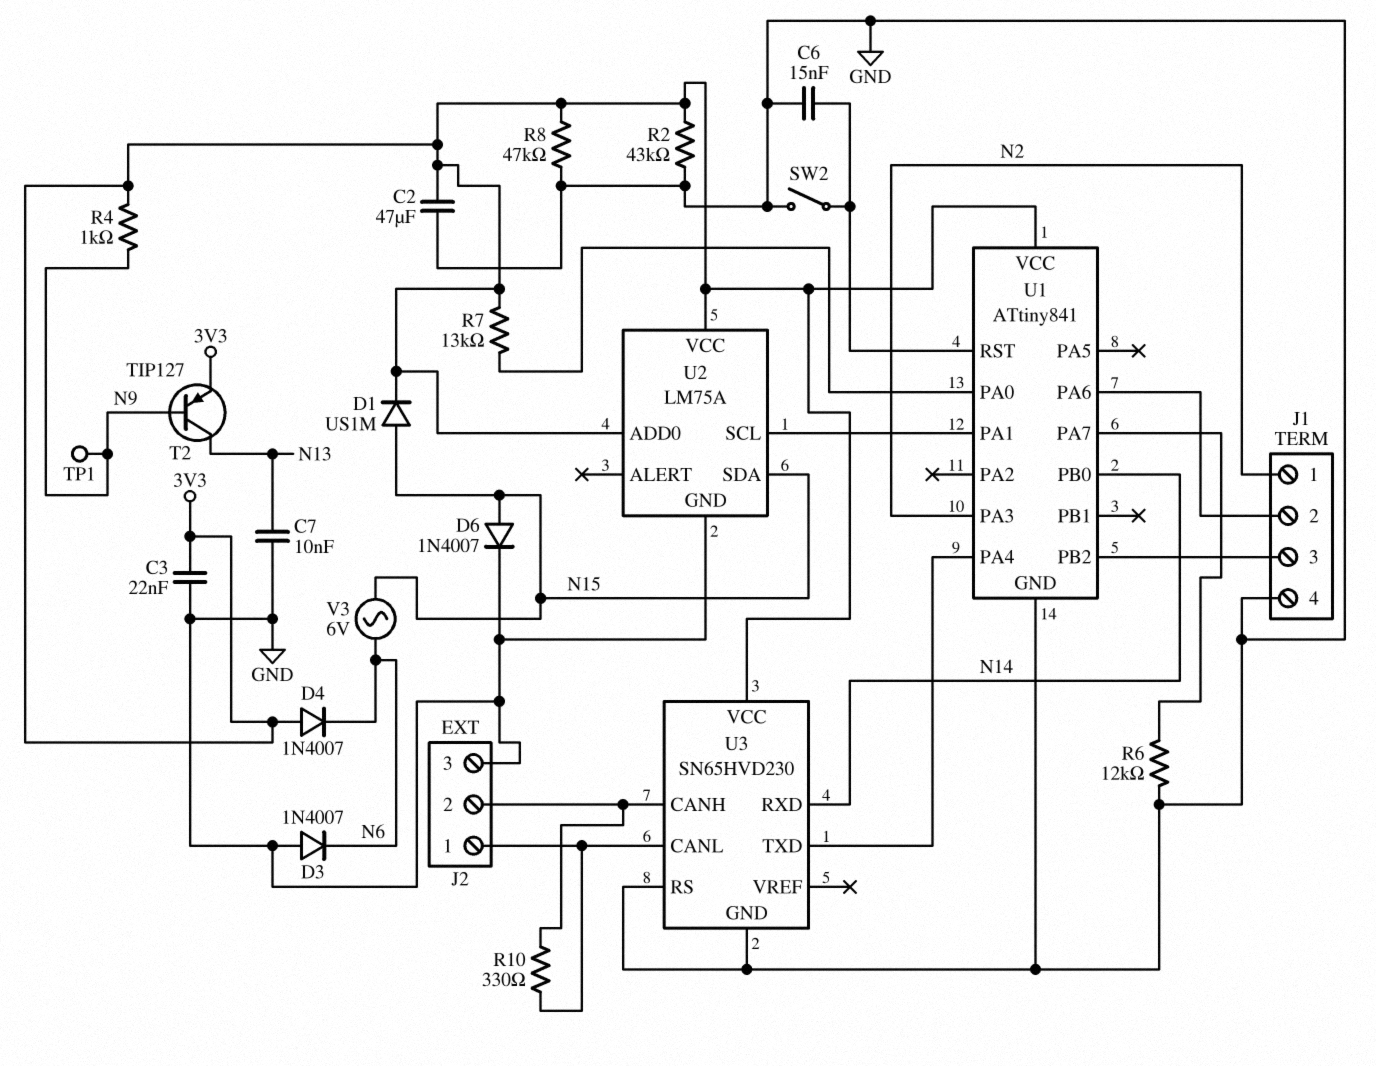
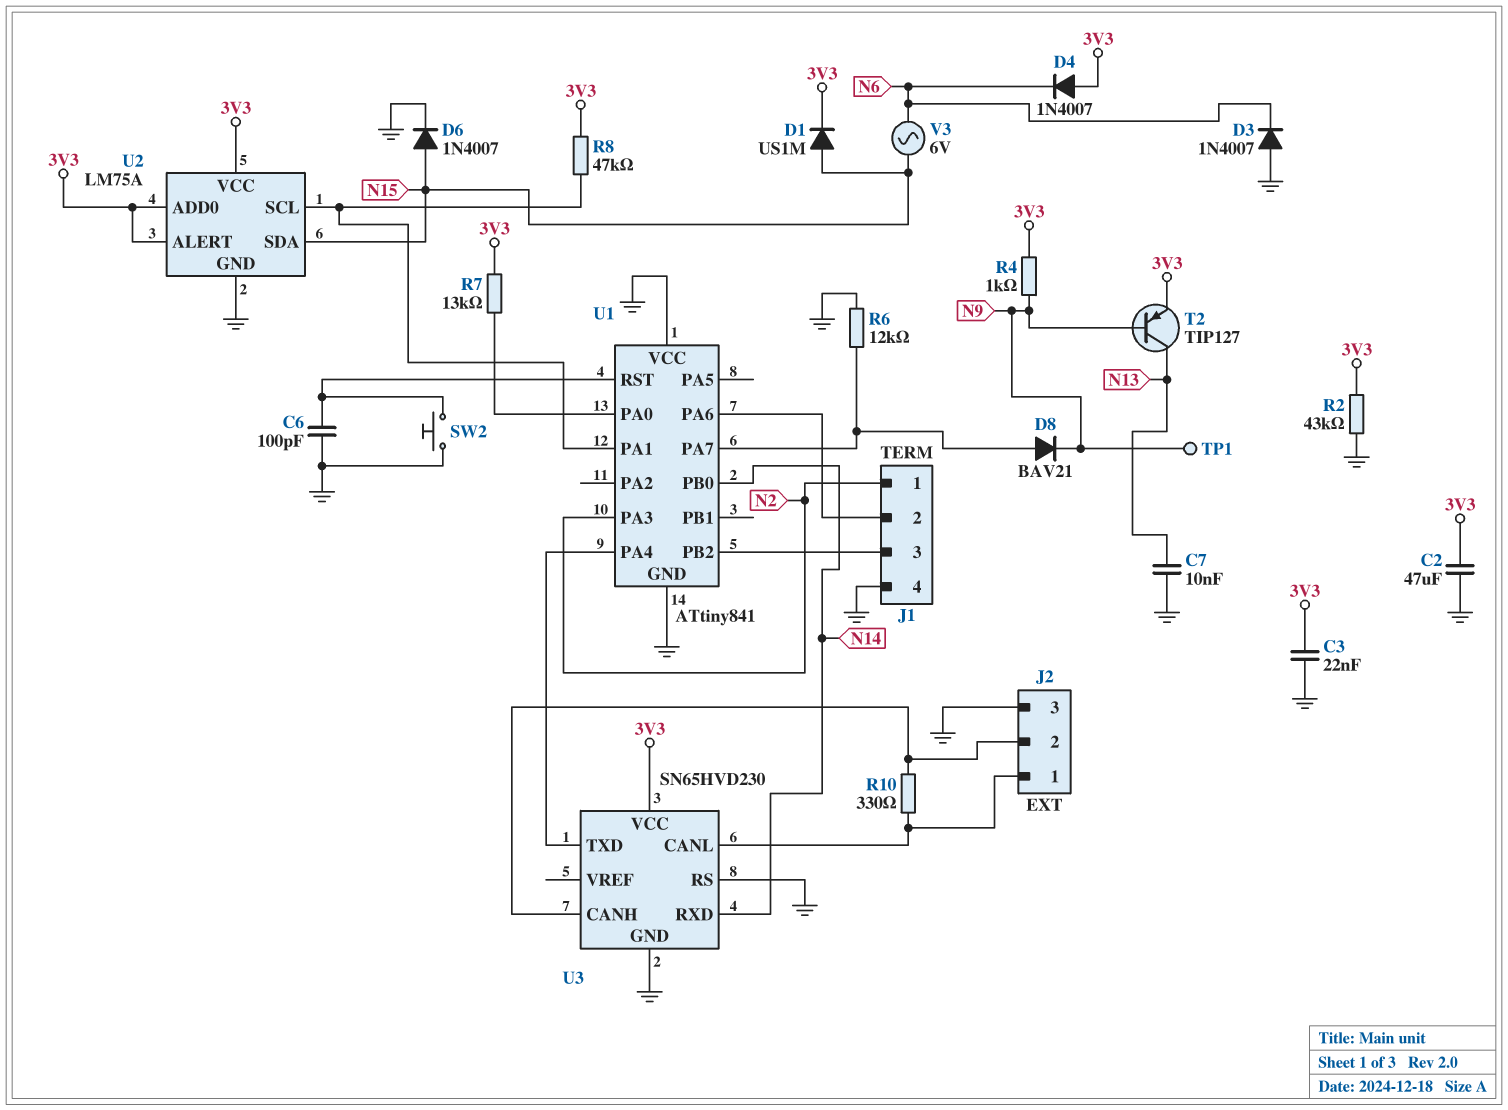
C6: 15nF (GND, U1/RST) -> 100pF (GND, U1/RST)
D8: none -> diode BAV21 (A U1/PA7, K N9)
R8: 47k (3V3, GND) -> 47k (3V3, U1/PA1)
SW2: switch (GND, U1/RST) -> button (GND, U1/RST)
U1 pin VCC: 3V3 -> GND
U2 pin ALERT: none -> 3V3

